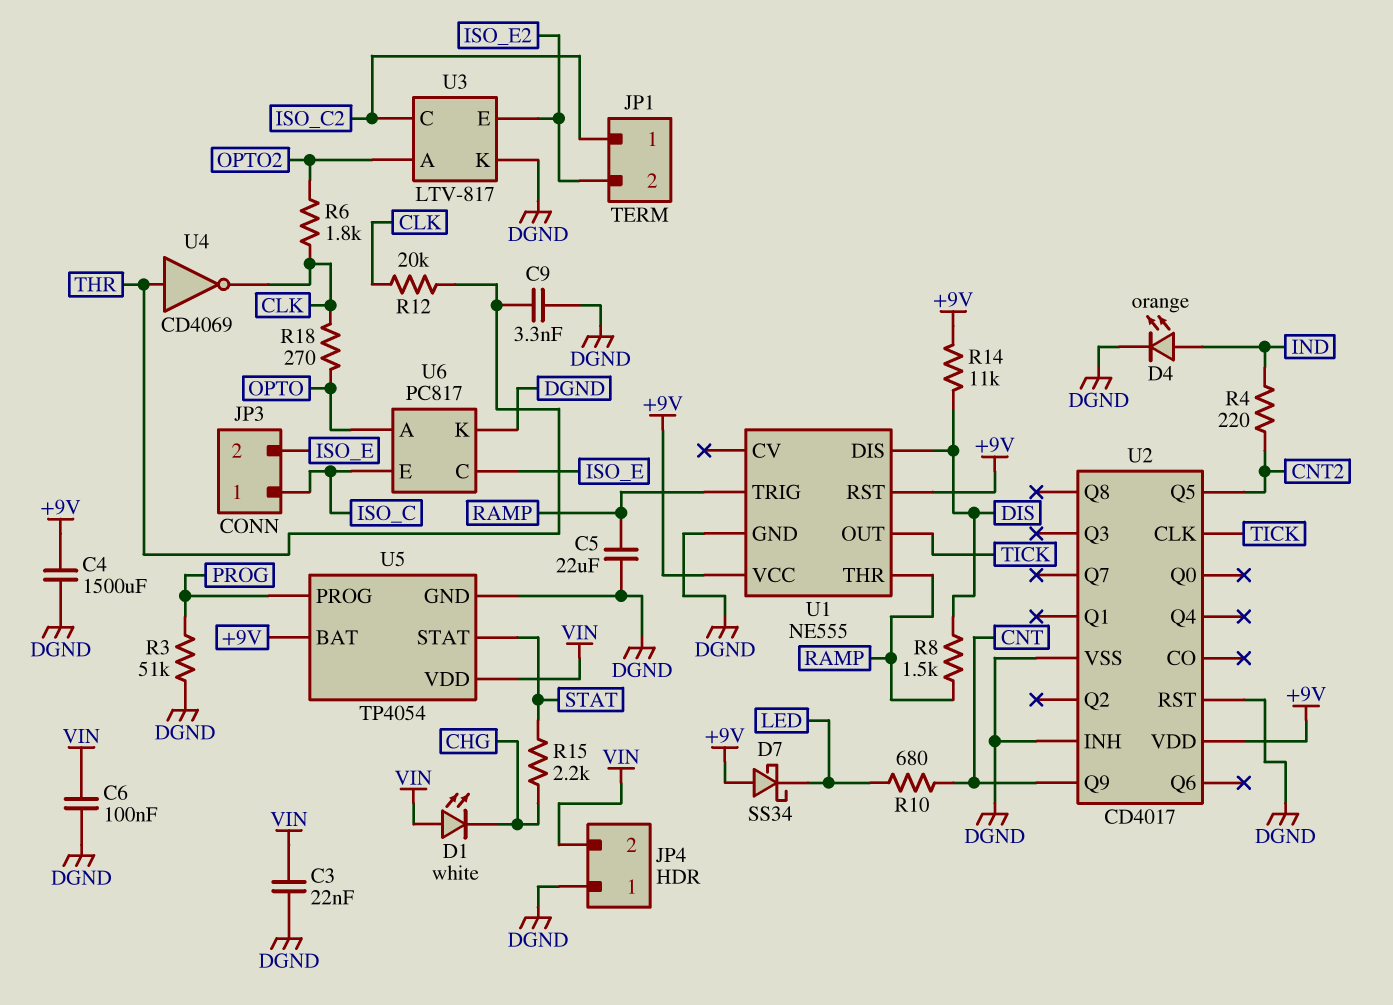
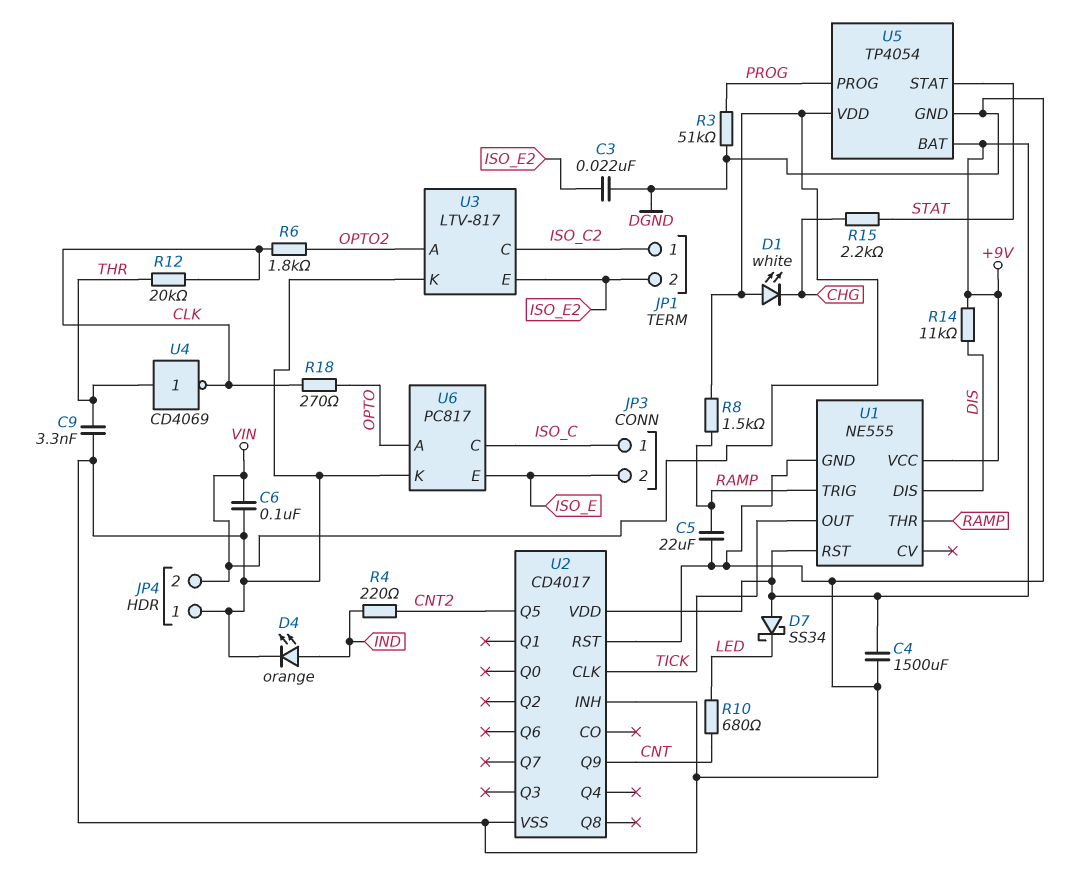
C3: 22nF (DGND, VIN) -> 22nF (DGND, ISO_E2)
R8: 1.5k (DIS, RAMP) -> 1.5k (RAMP, VIN)
U6 pin C: ISO_E -> ISO_C
U6 pin E: ISO_C -> ISO_E

